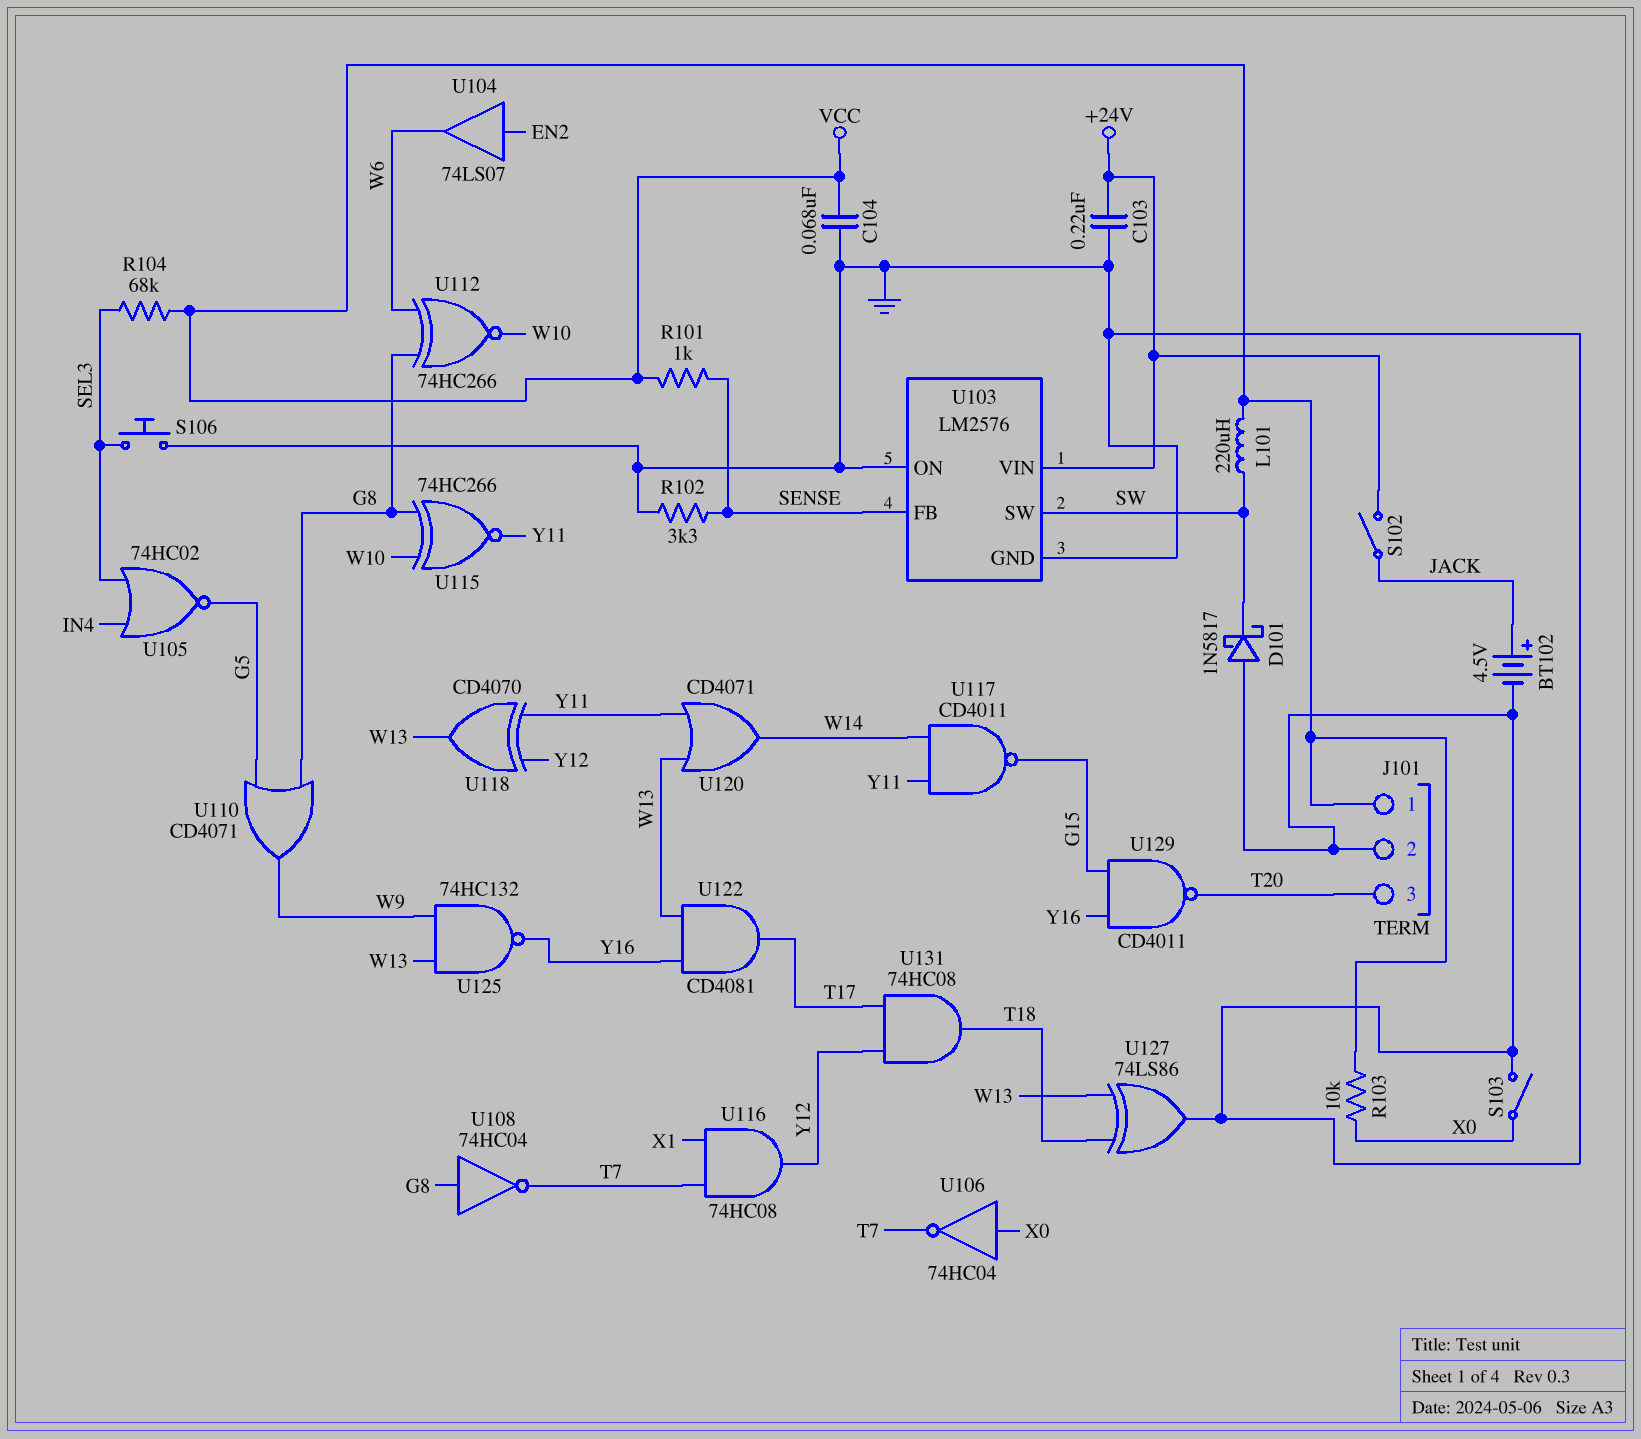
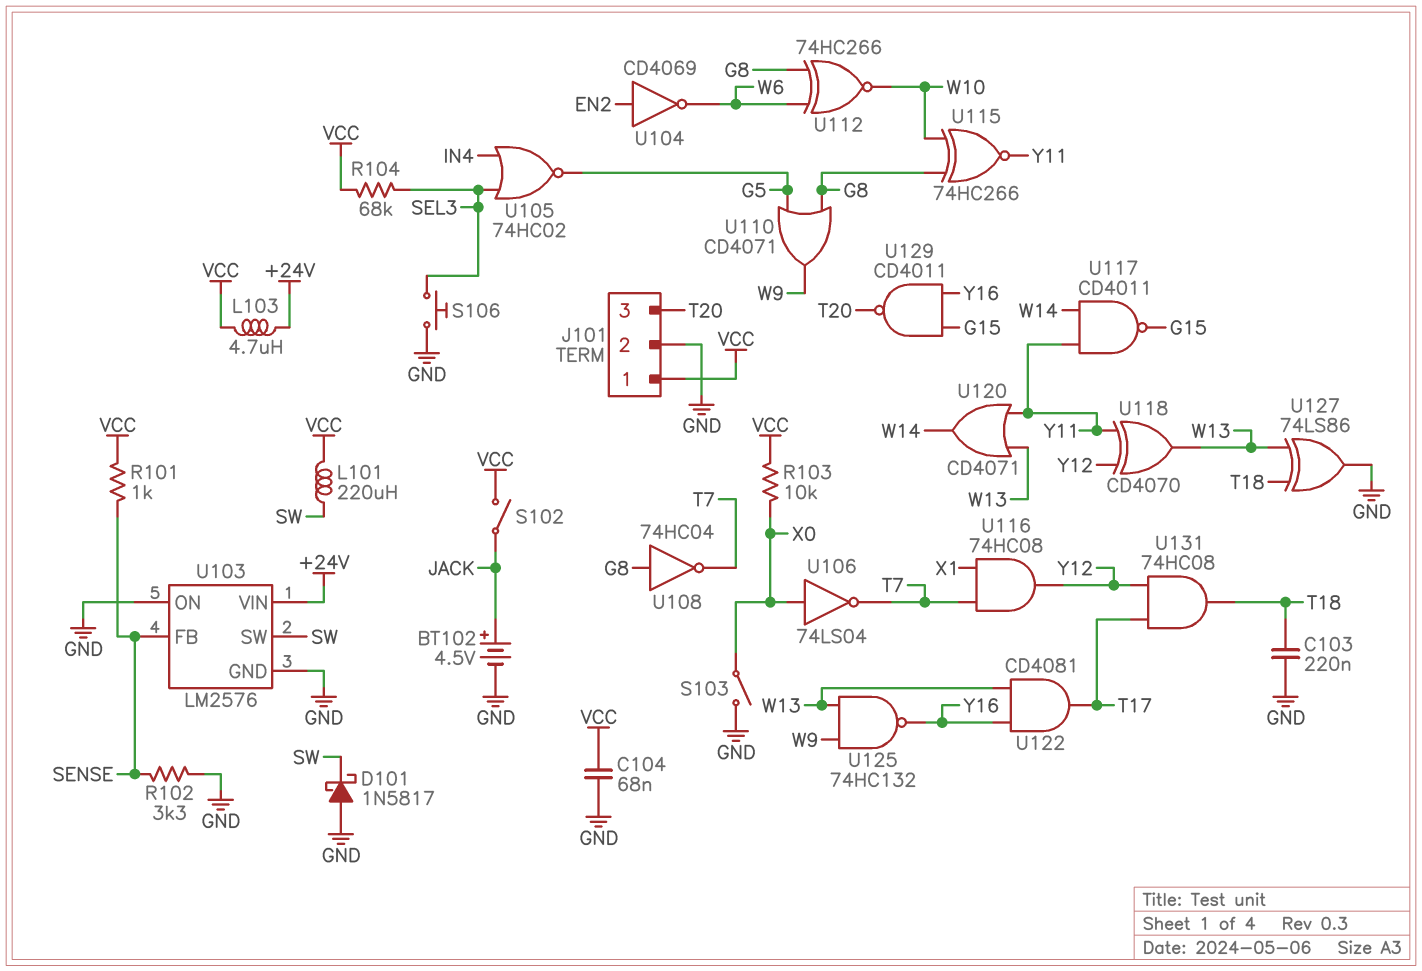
C103: 220nF (+24V, GND) -> 220nF (GND, T18)
L103: none -> 4.7uH (+24V, VCC)
S102: switch (+24V, JACK) -> switch (JACK, VCC)
U104: buffer 74LS07 (in EN2, out W6) -> NOT CD4069 (in EN2, out W6)
U106: NOT 74HC04 (in X0, out T7) -> NOT 74LS04 (in X0, out T7)

